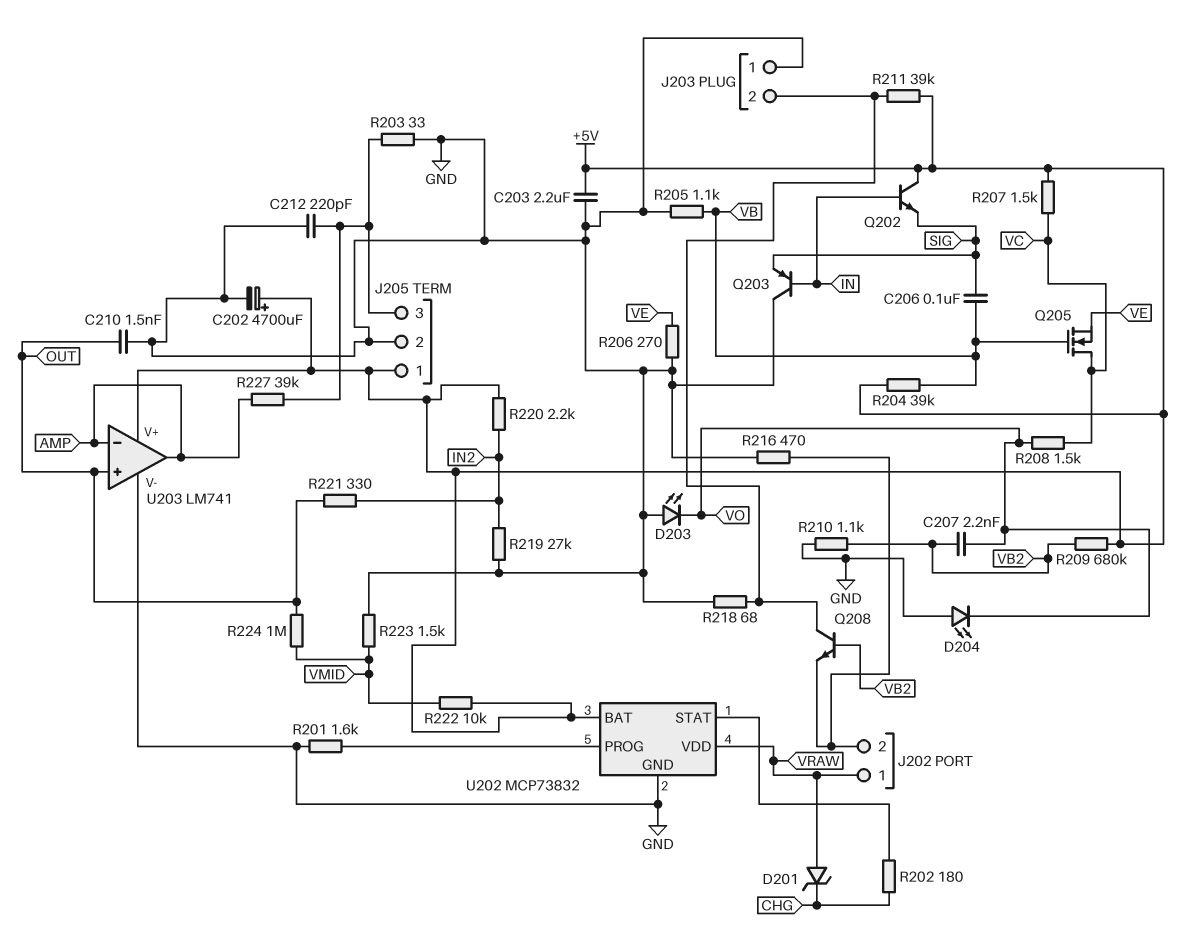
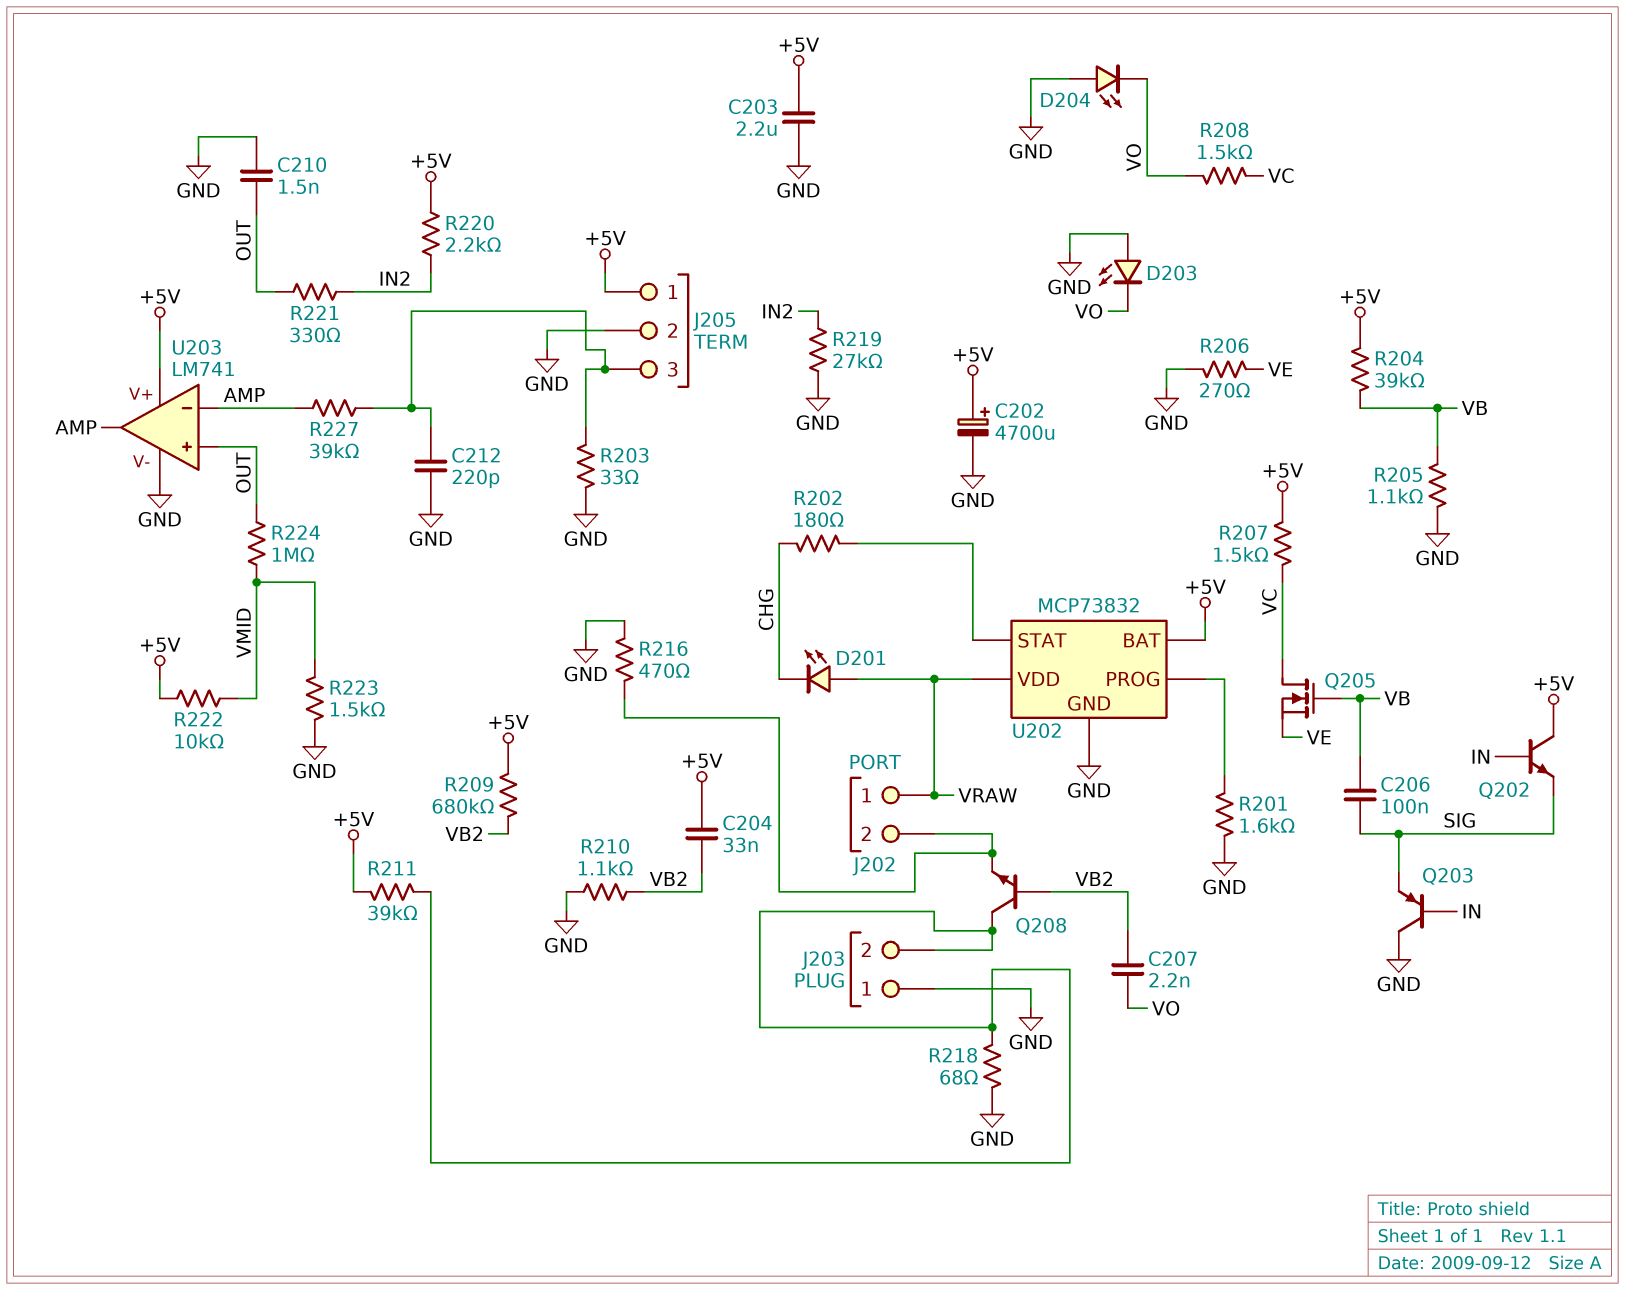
C204: none -> 33nF (+5V, VB2)
D201: zener (A VRAW, K CHG) -> LED (A VRAW, K CHG)

